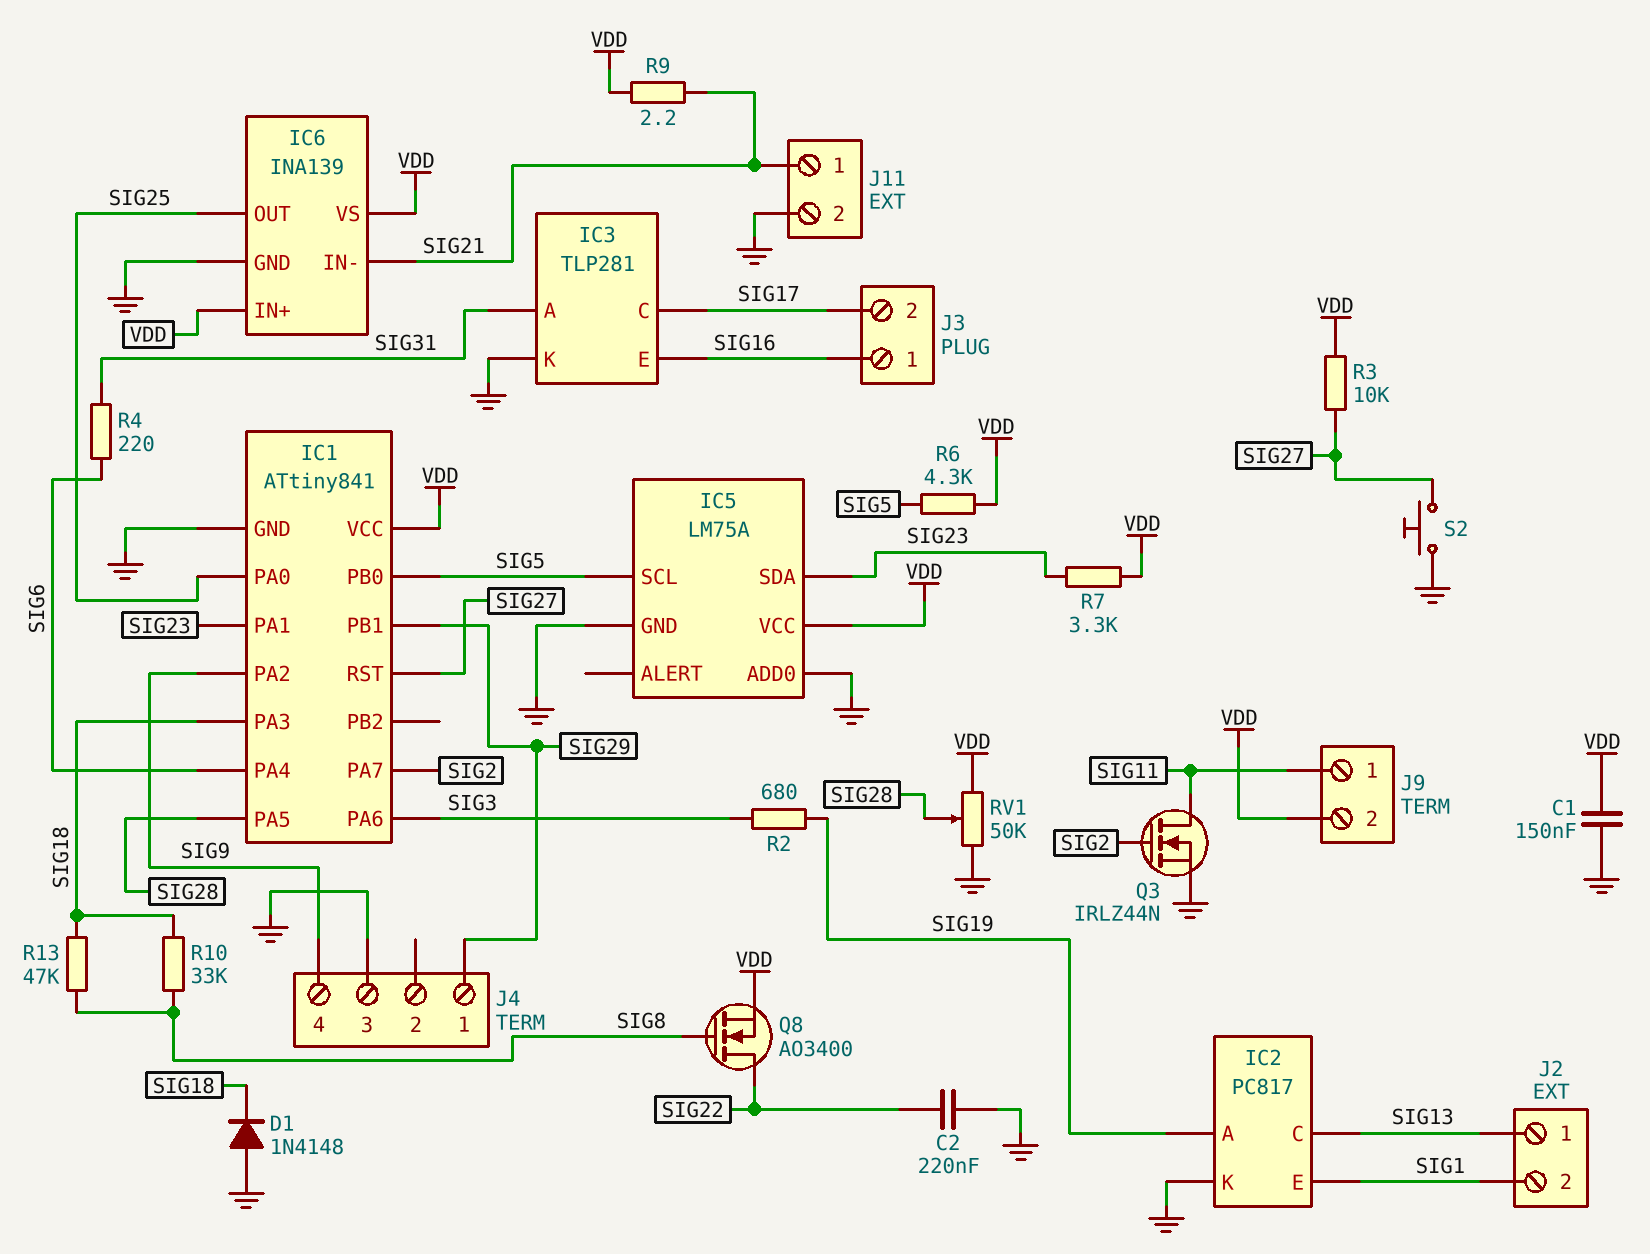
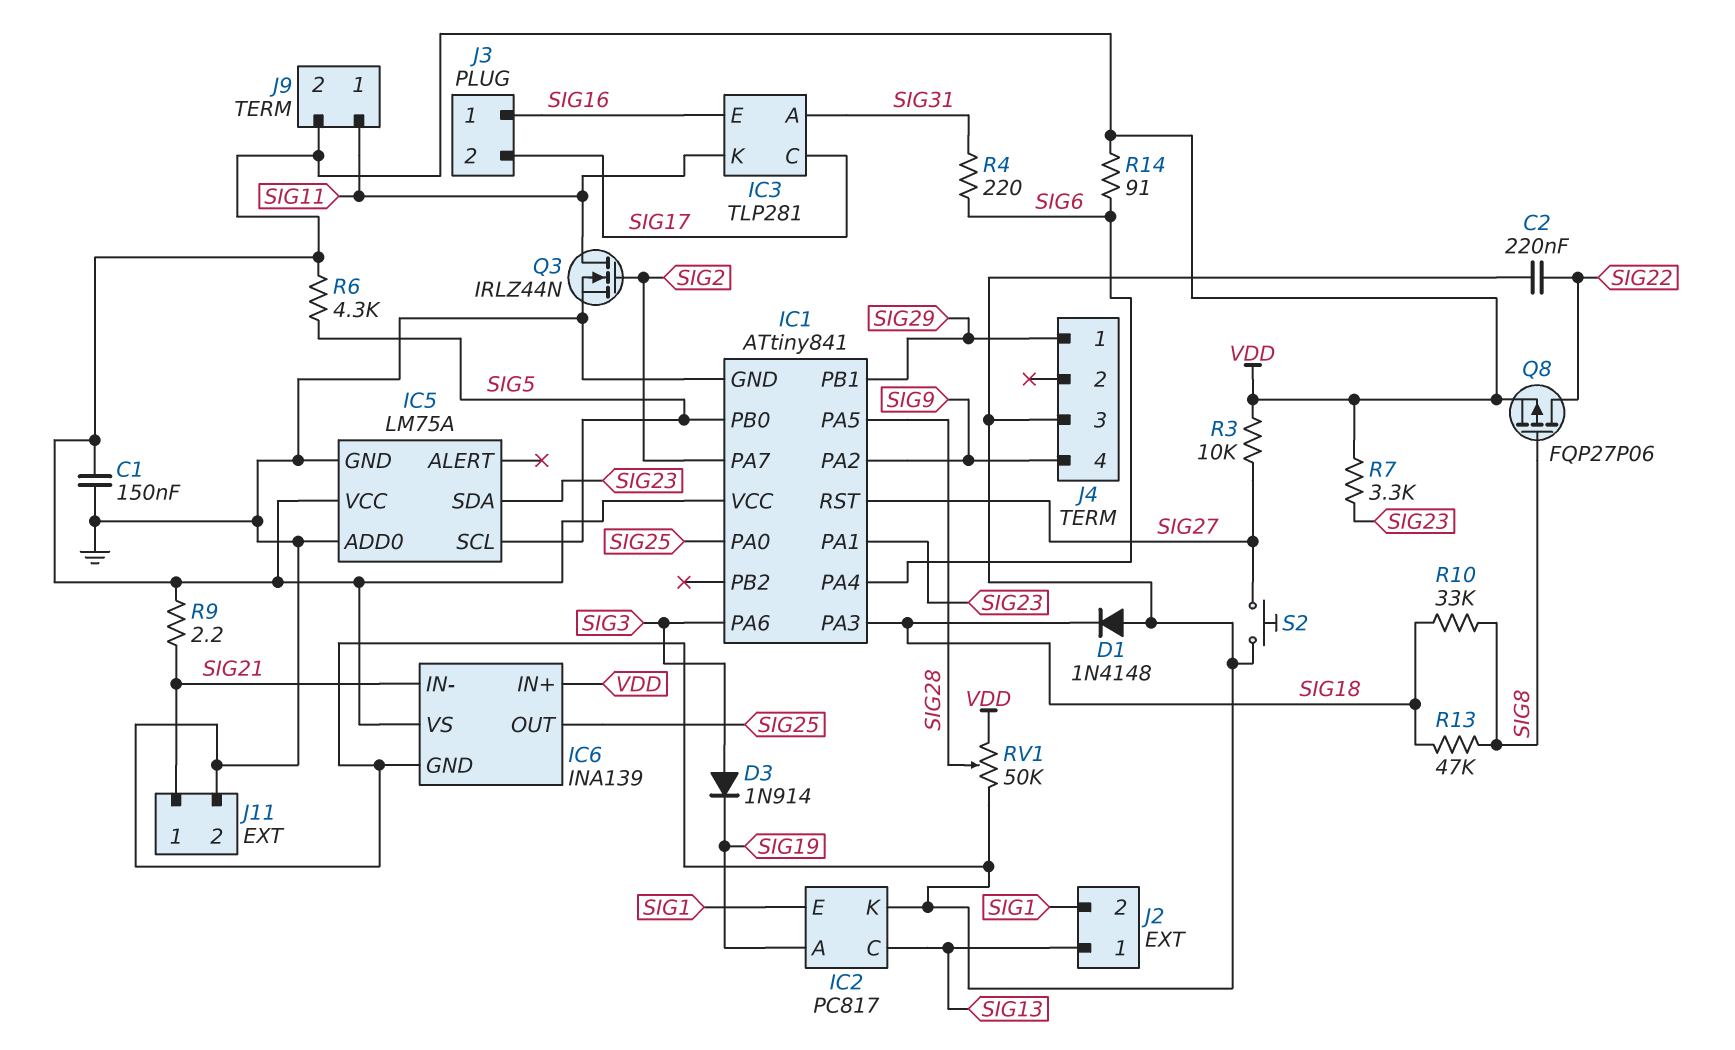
D3: none -> diode 1N914 (A SIG3, K SIG19)
IC3 pin K: GND -> SIG11
Q8: NMOS AO3400 (G SIG8, D SIG22, S VDD) -> PMOS FQP27P06 (G SIG8, D SIG22, S VDD)
R2: 680 (SIG3, SIG19) -> none
R14: none -> 91 (SIG6, VDD)

